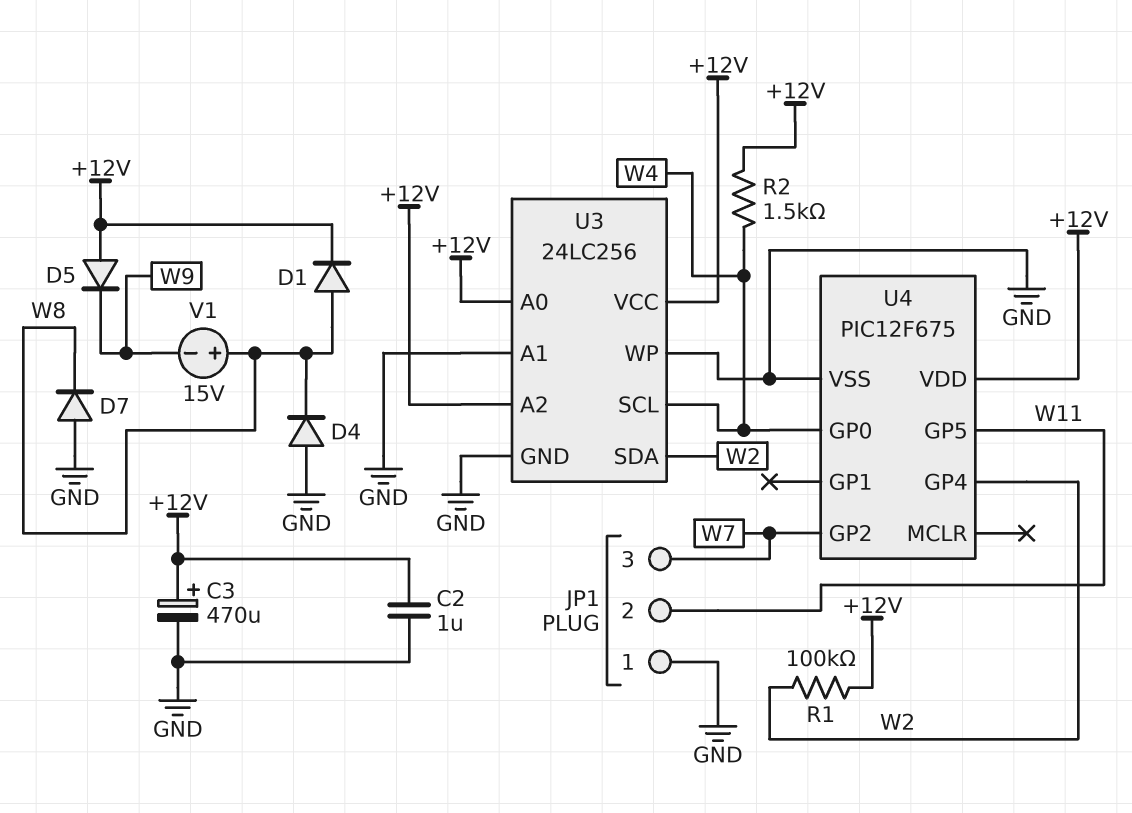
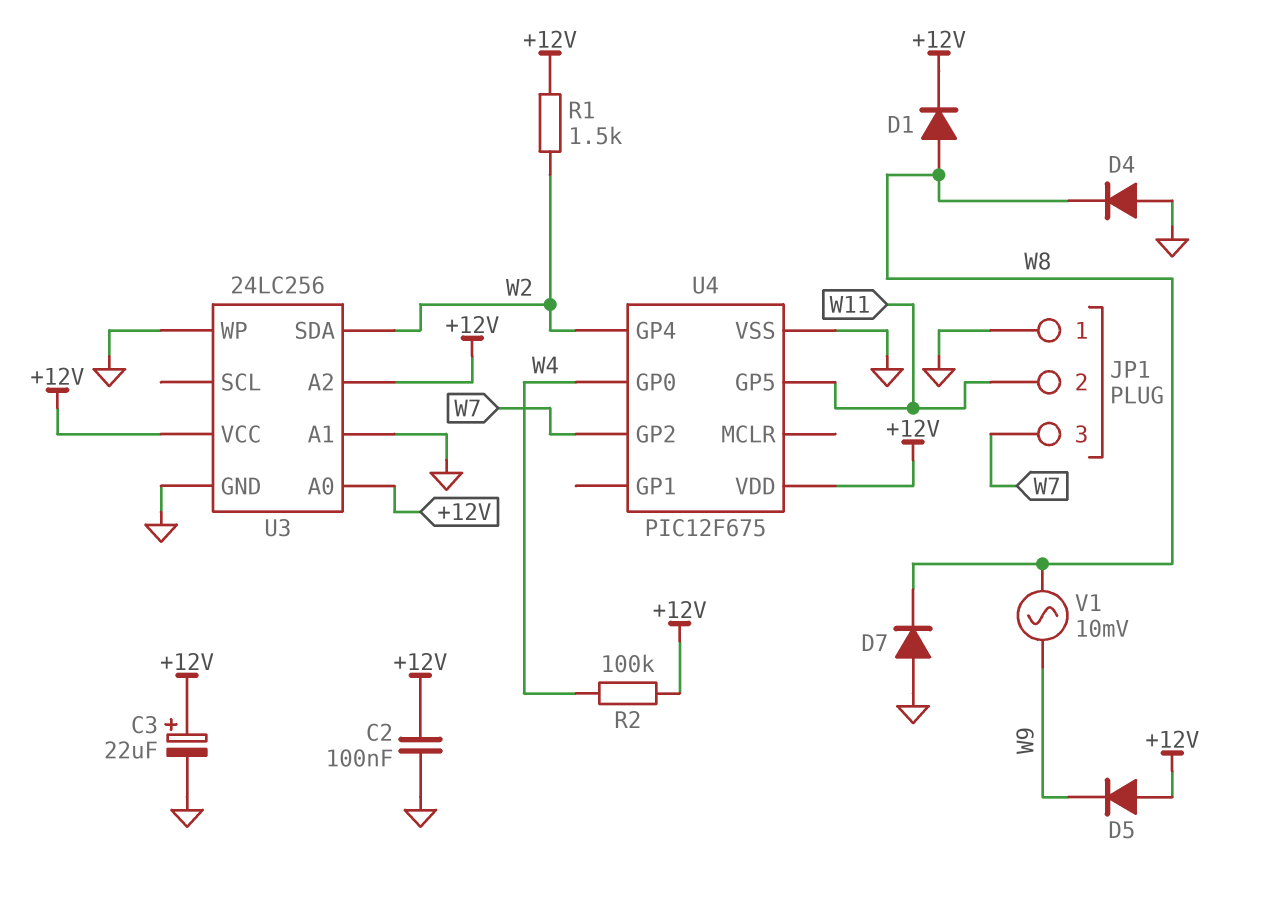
C2: 1uF (+12V, GND) -> 100nF (+12V, GND)
C3: 470uF (plus +12V, minus GND) -> 22uF (plus +12V, minus GND)
R1: 100k (+12V, W2) -> 1.5k (+12V, W2)
R2: 1.5k (+12V, W4) -> 100k (+12V, W4)
U3 pin SCL: W4 -> none
V1: 15V (plus W8, minus W9) -> AC 10mV (W8, W9)

